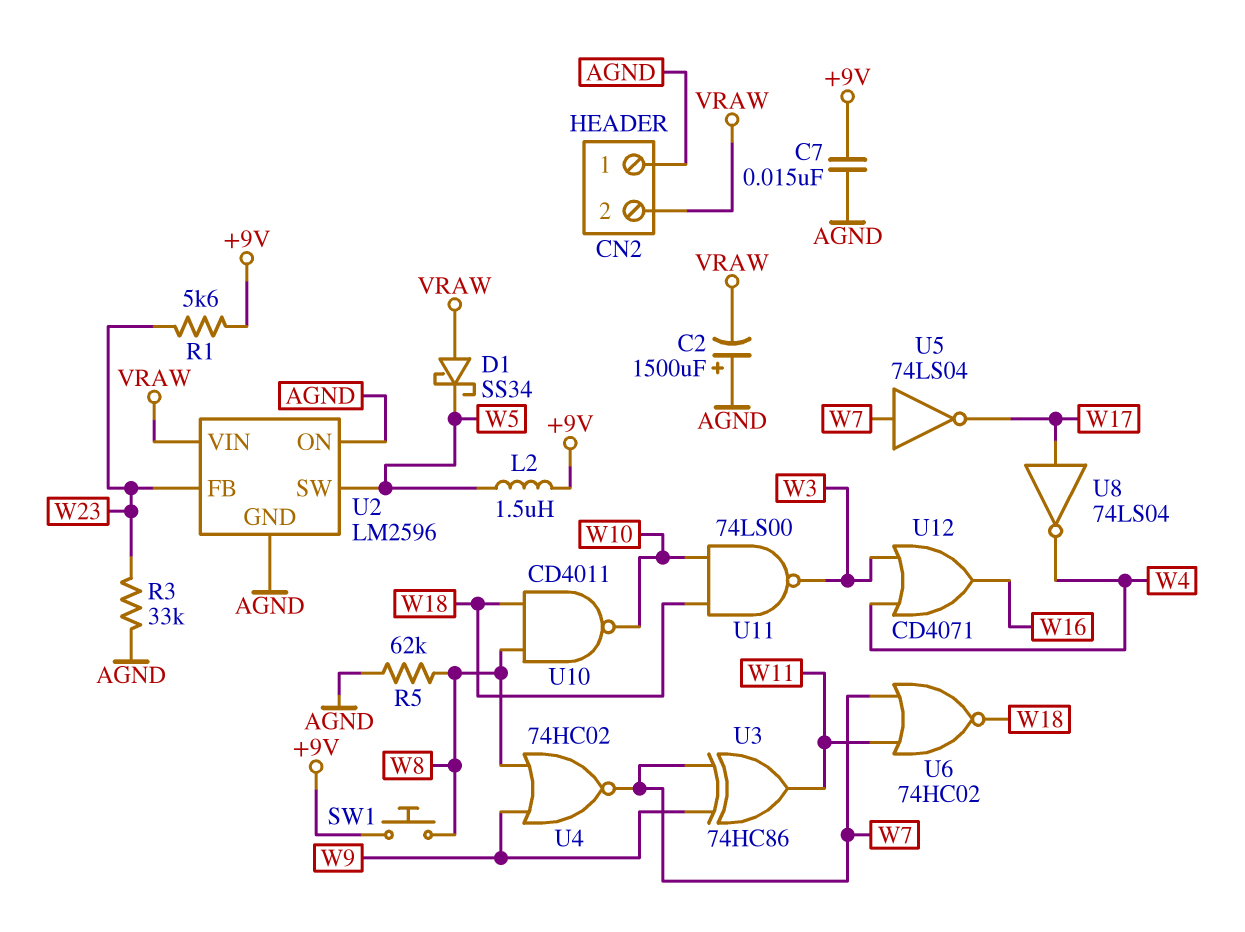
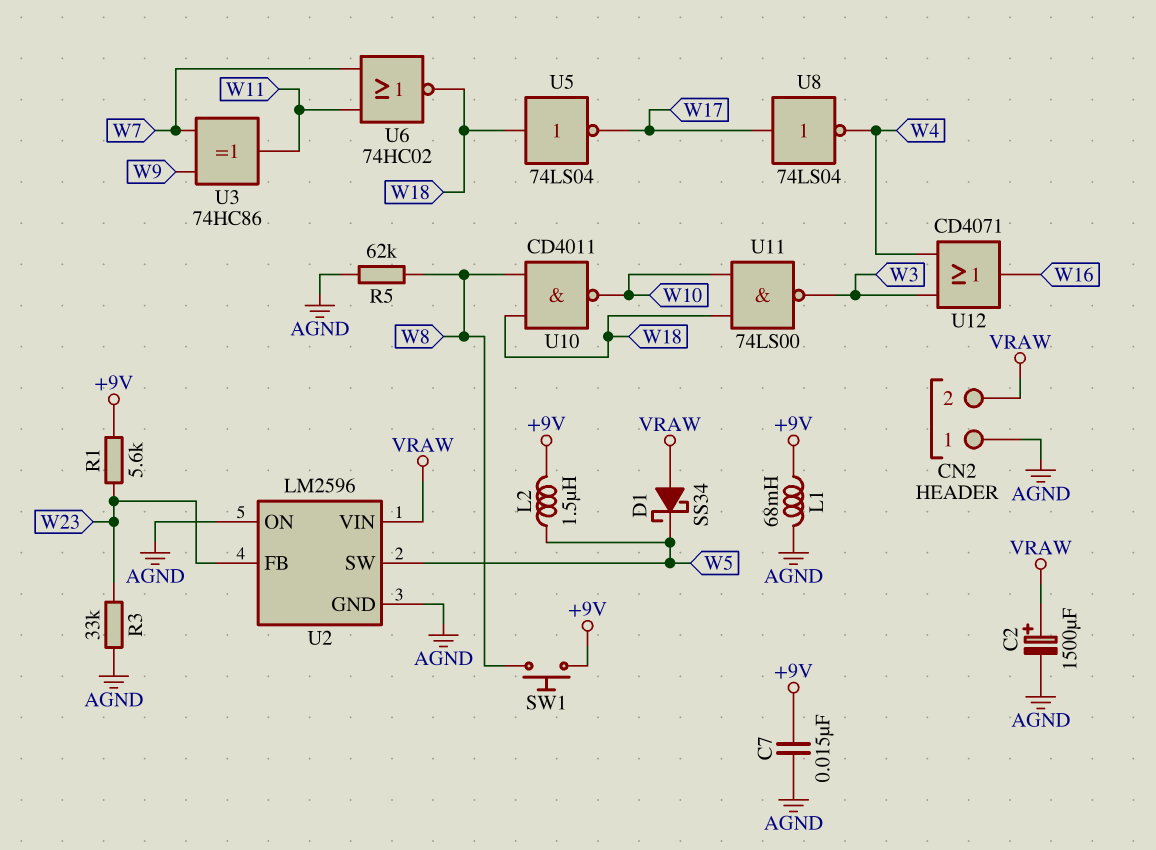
C2: 1500uF (plus AGND, minus VRAW) -> 1500uF (plus VRAW, minus AGND)
L1: none -> 68mH (+9V, AGND)
U4: NOR 74HC02 (in W8, in W9, out W7) -> none
U5: NOT 74LS04 (in W7, out W17) -> NOT 74LS04 (in W18, out W17)

